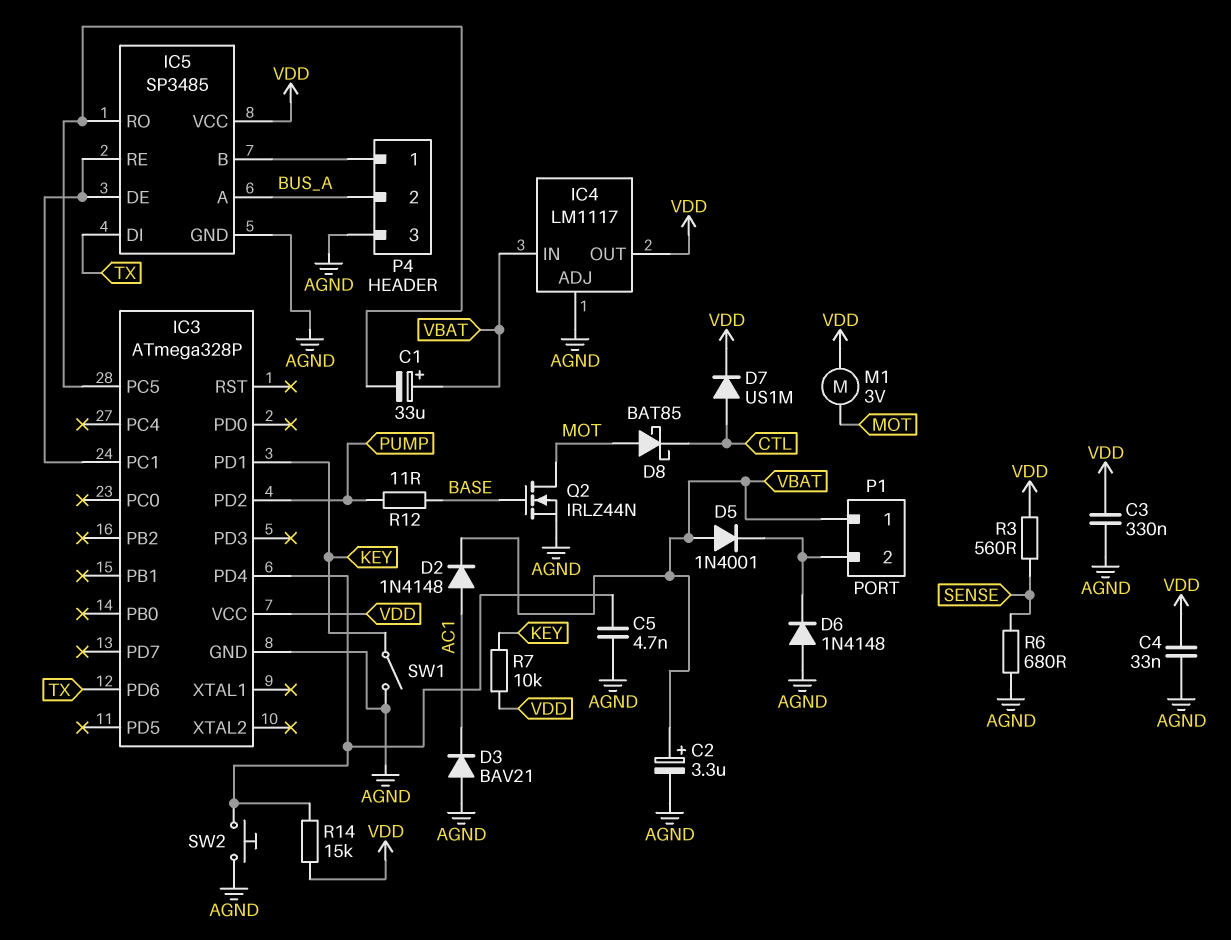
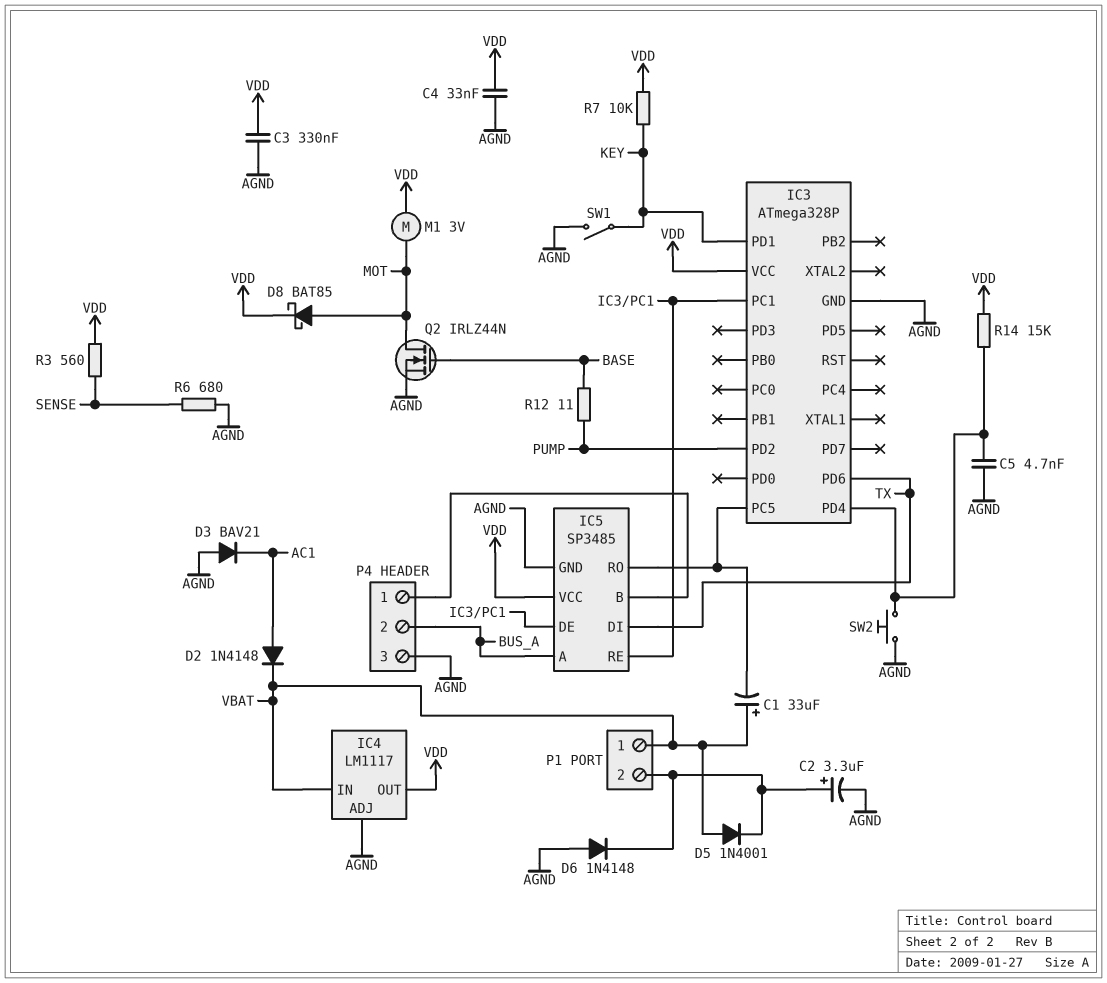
C2: 3.3uF (plus VBAT, minus AGND) -> 3.3uF (plus P1/2, minus AGND)
D7: diode US1M (A CTL, K VDD) -> none
D8: schottky BAT85 (A MOT, K CTL) -> schottky BAT85 (A MOT, K VDD)

